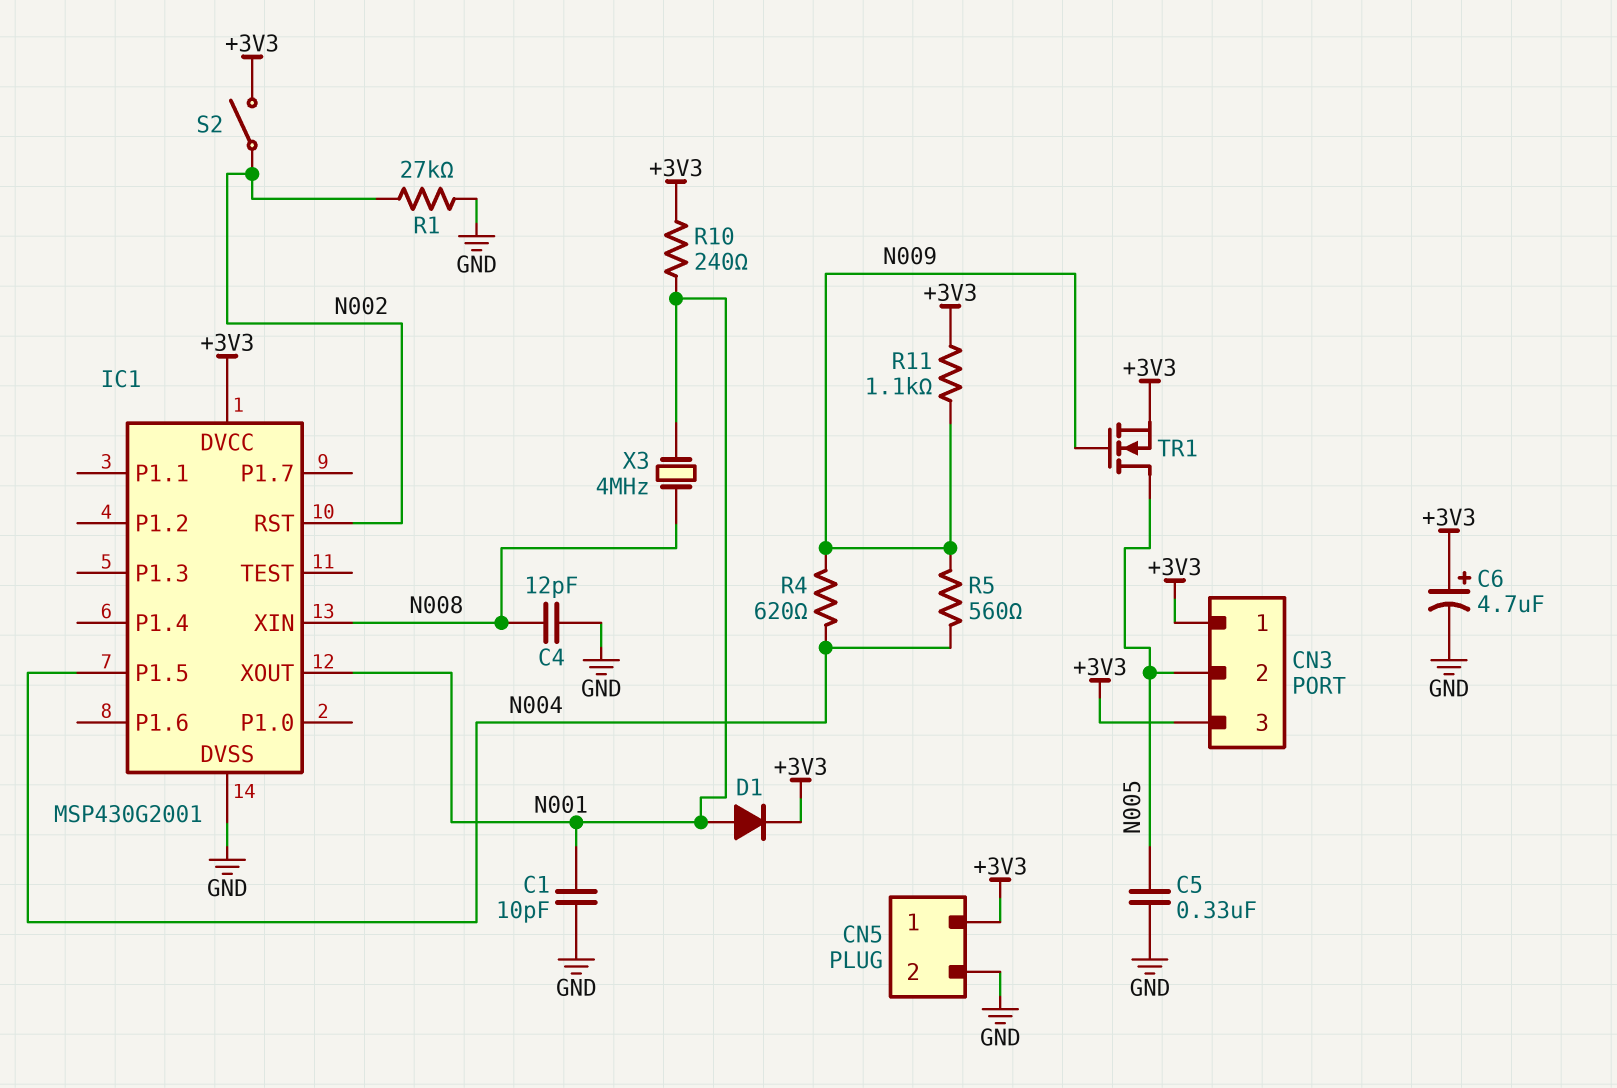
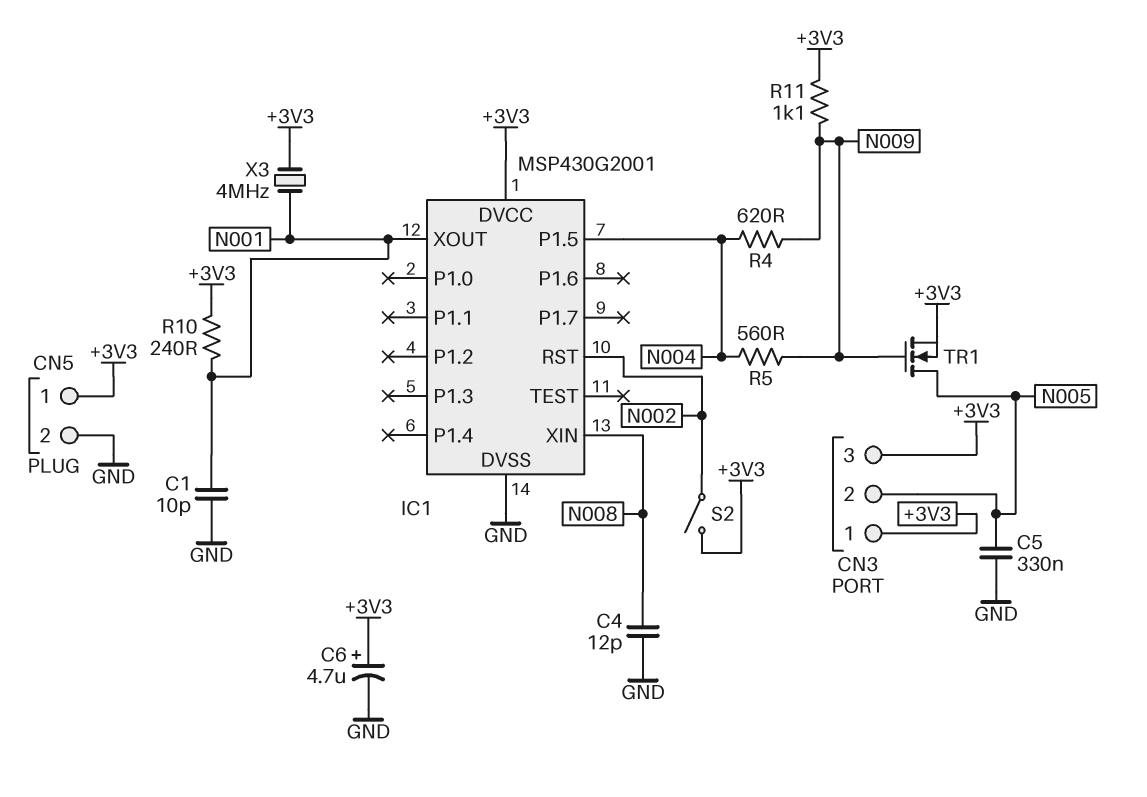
D1: diode (A N001, K +3V3) -> none
R1: 27k (GND, N002) -> none
X3: 4MHz (N001, N008) -> 4MHz (+3V3, N001)

